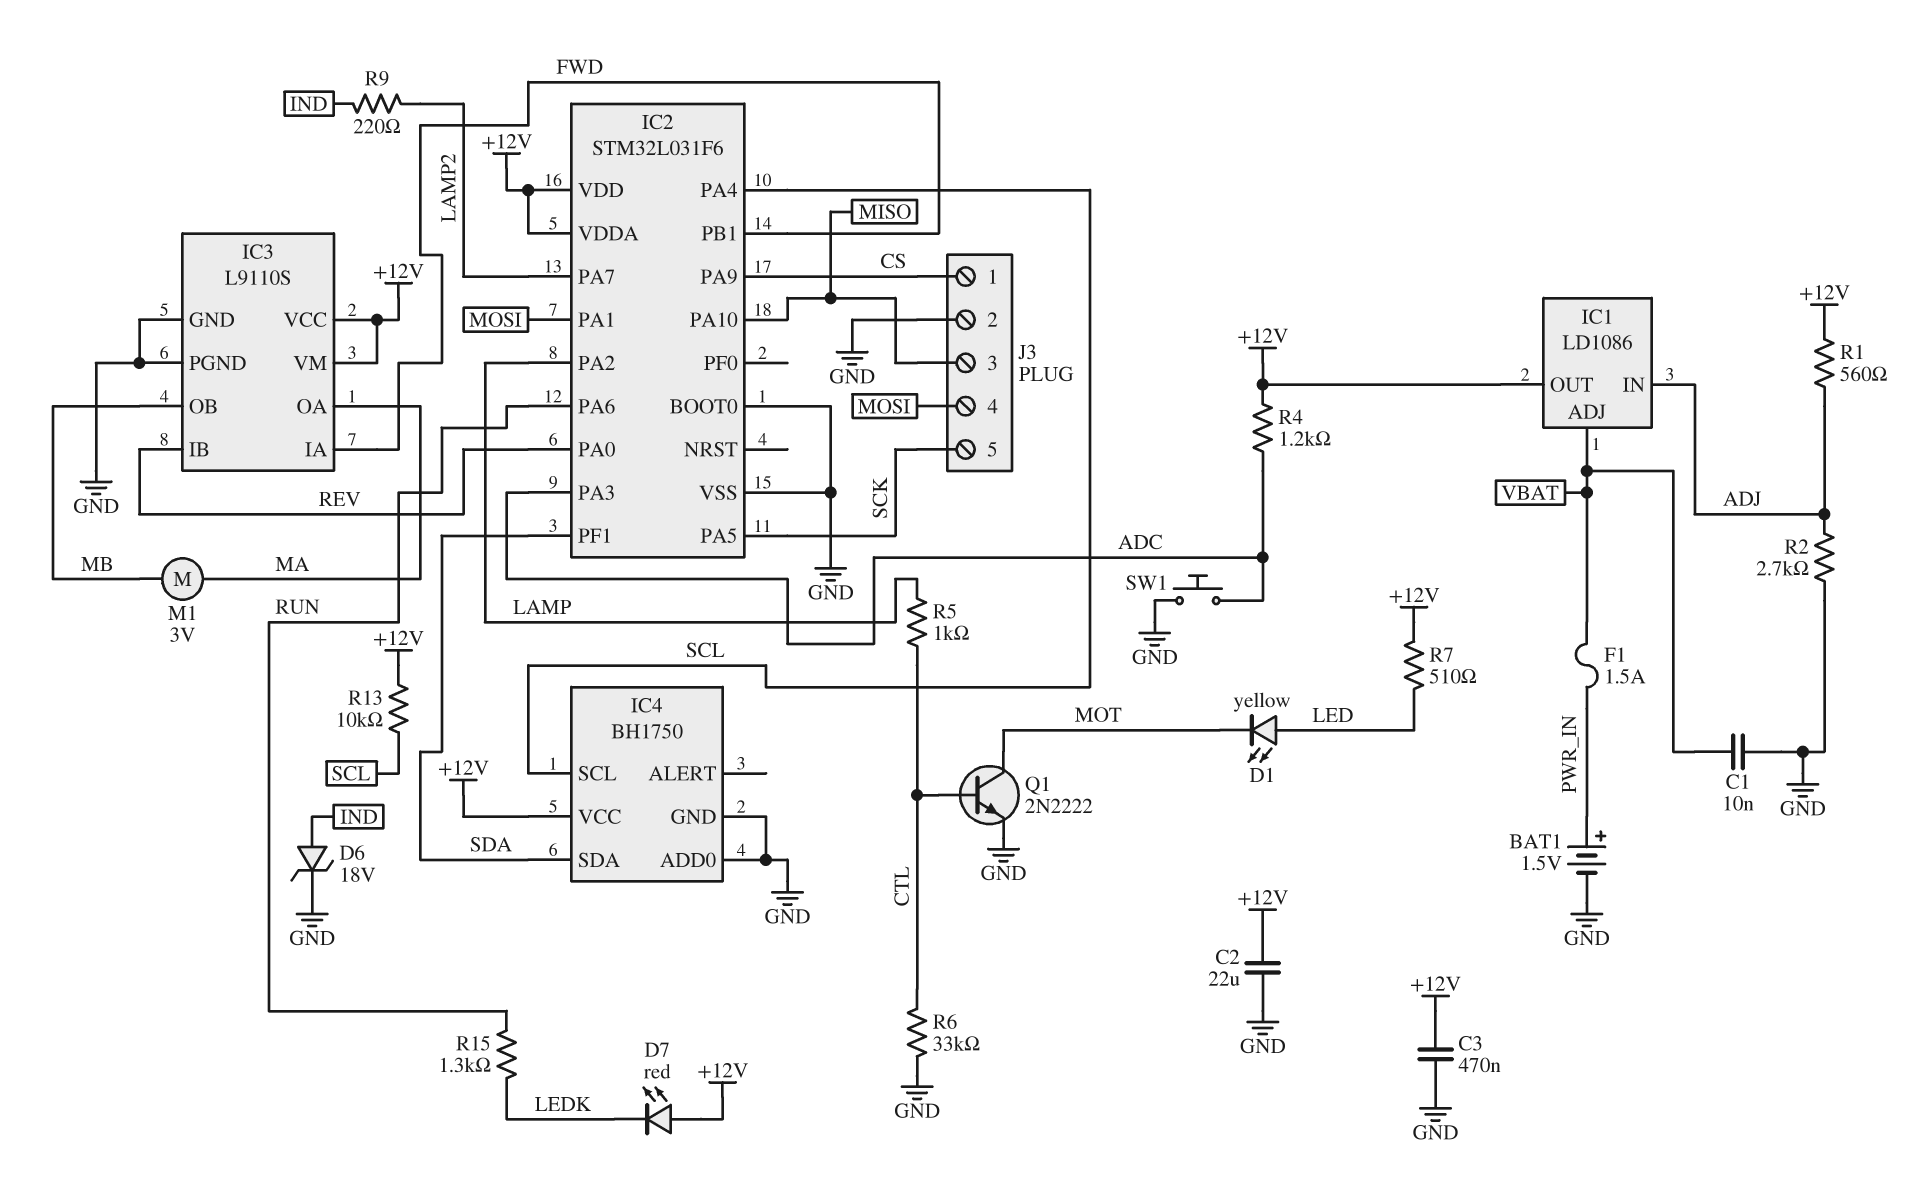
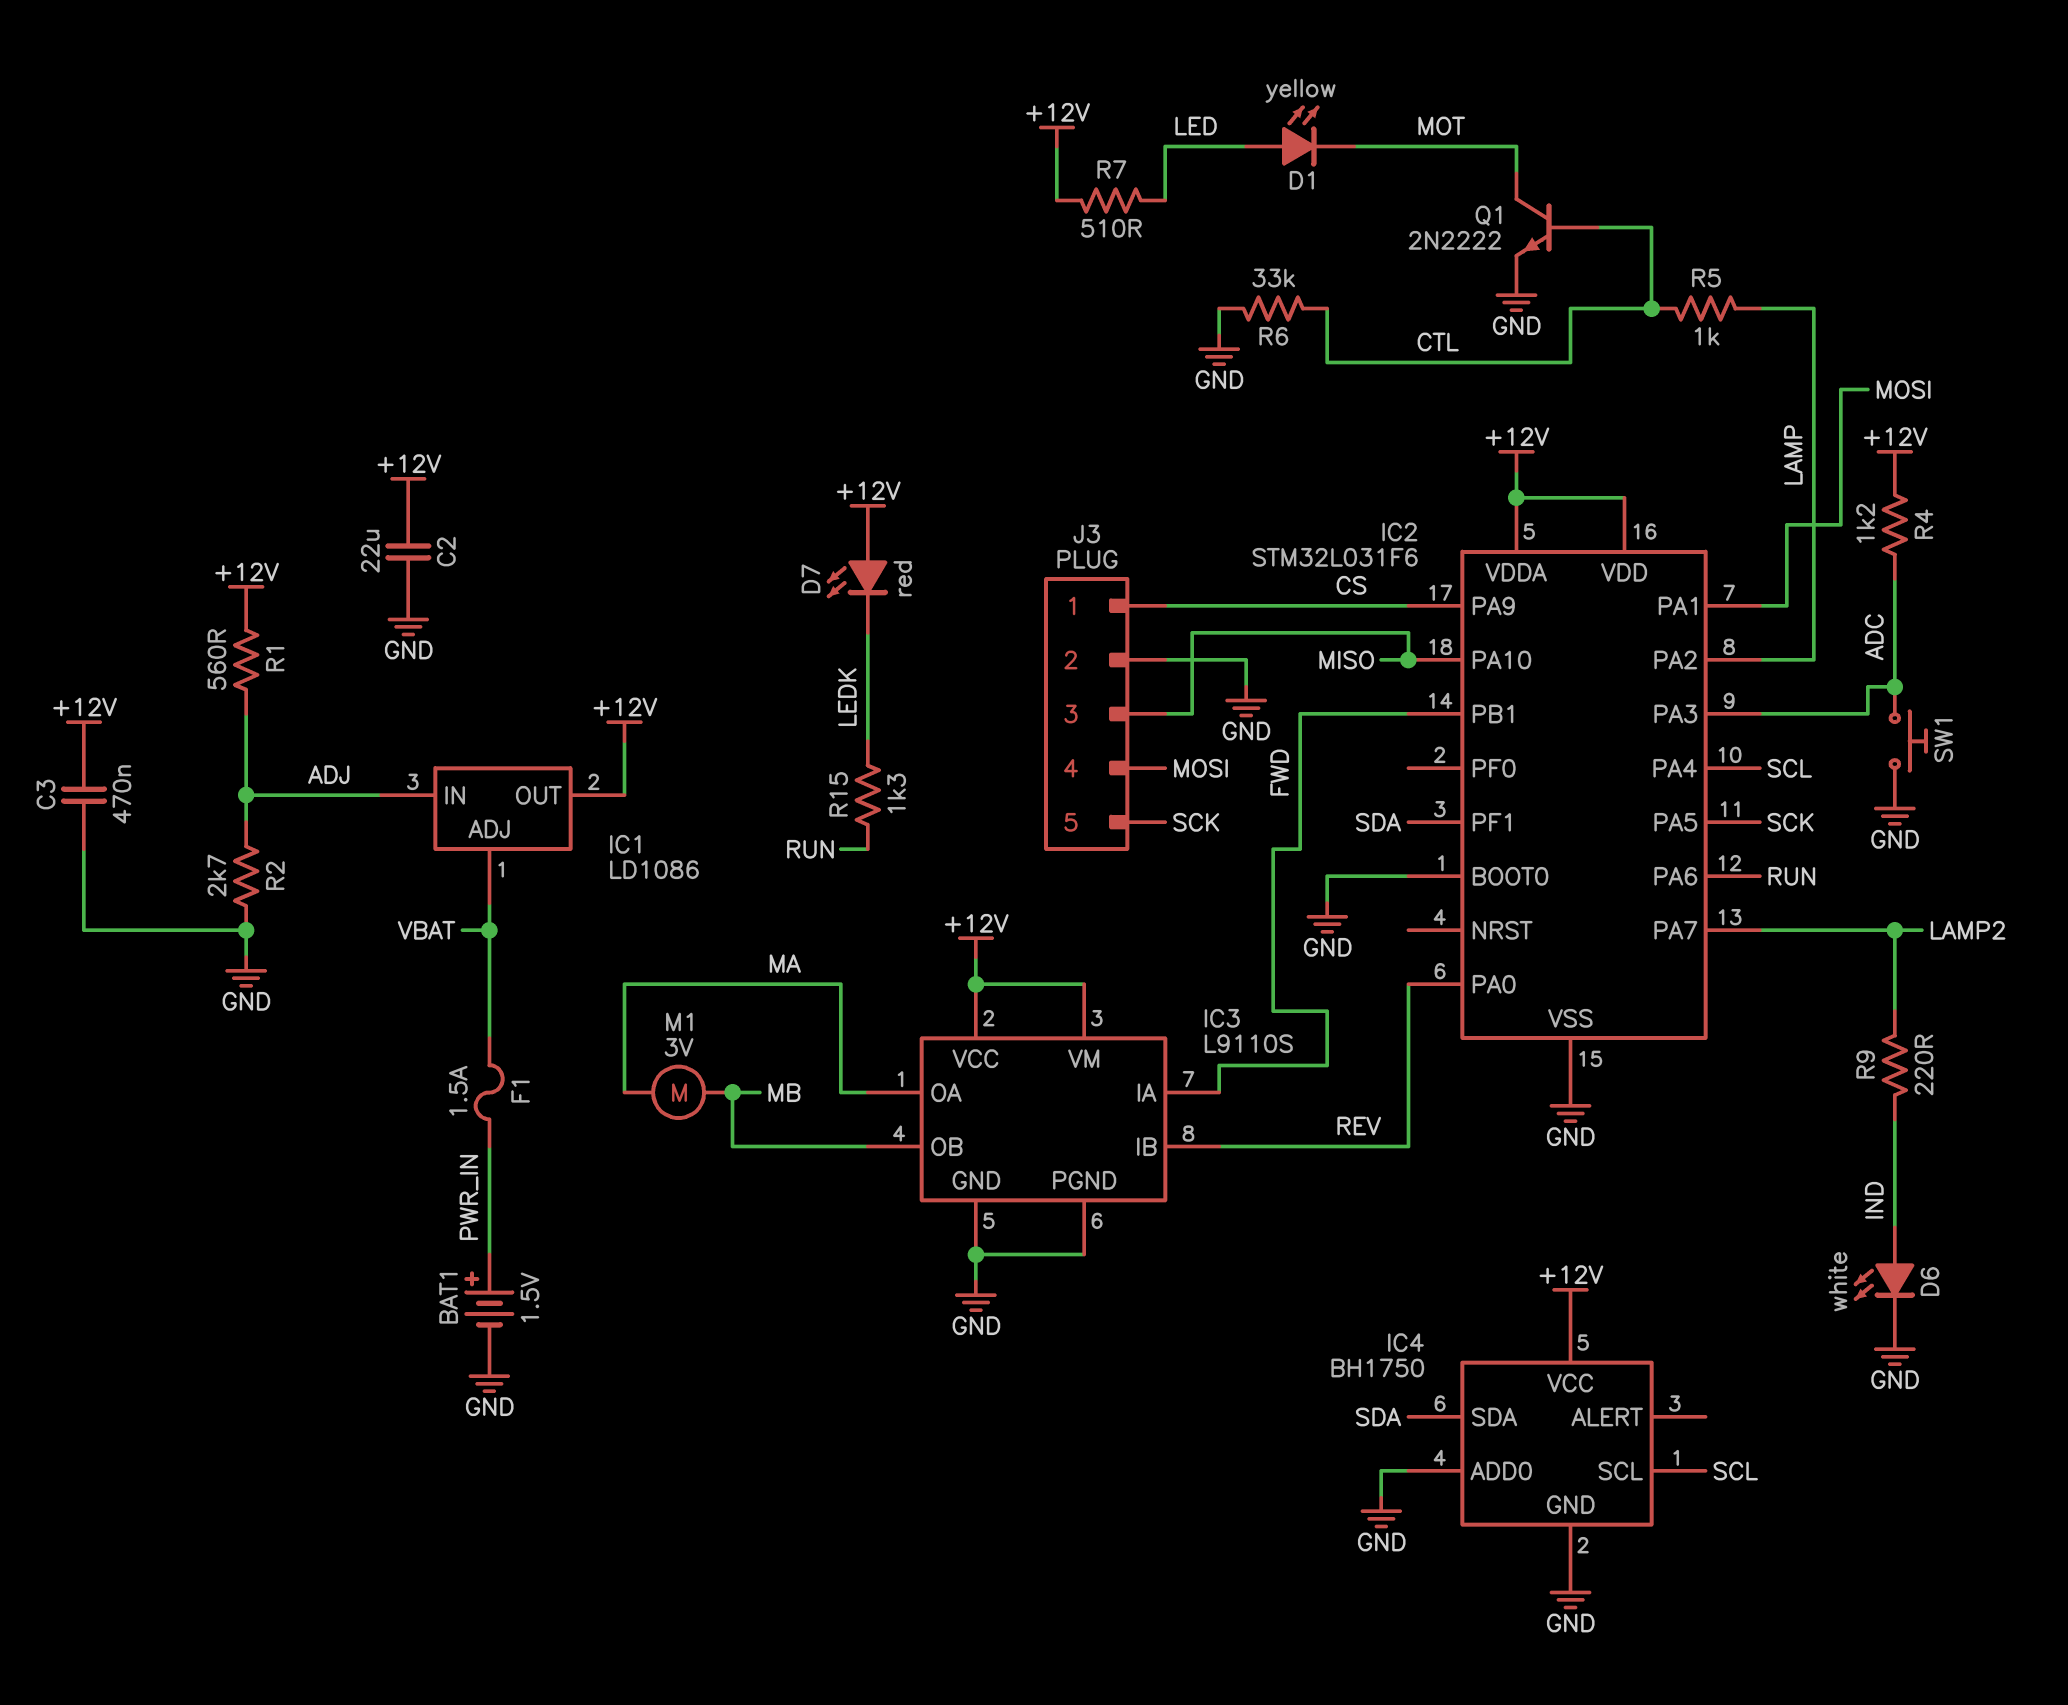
C1: 10nF (GND, VBAT) -> none
D6: zener 18V (A IND, K GND) -> LED white (A IND, K GND)
R13: 10k (+12V, SCL) -> none

